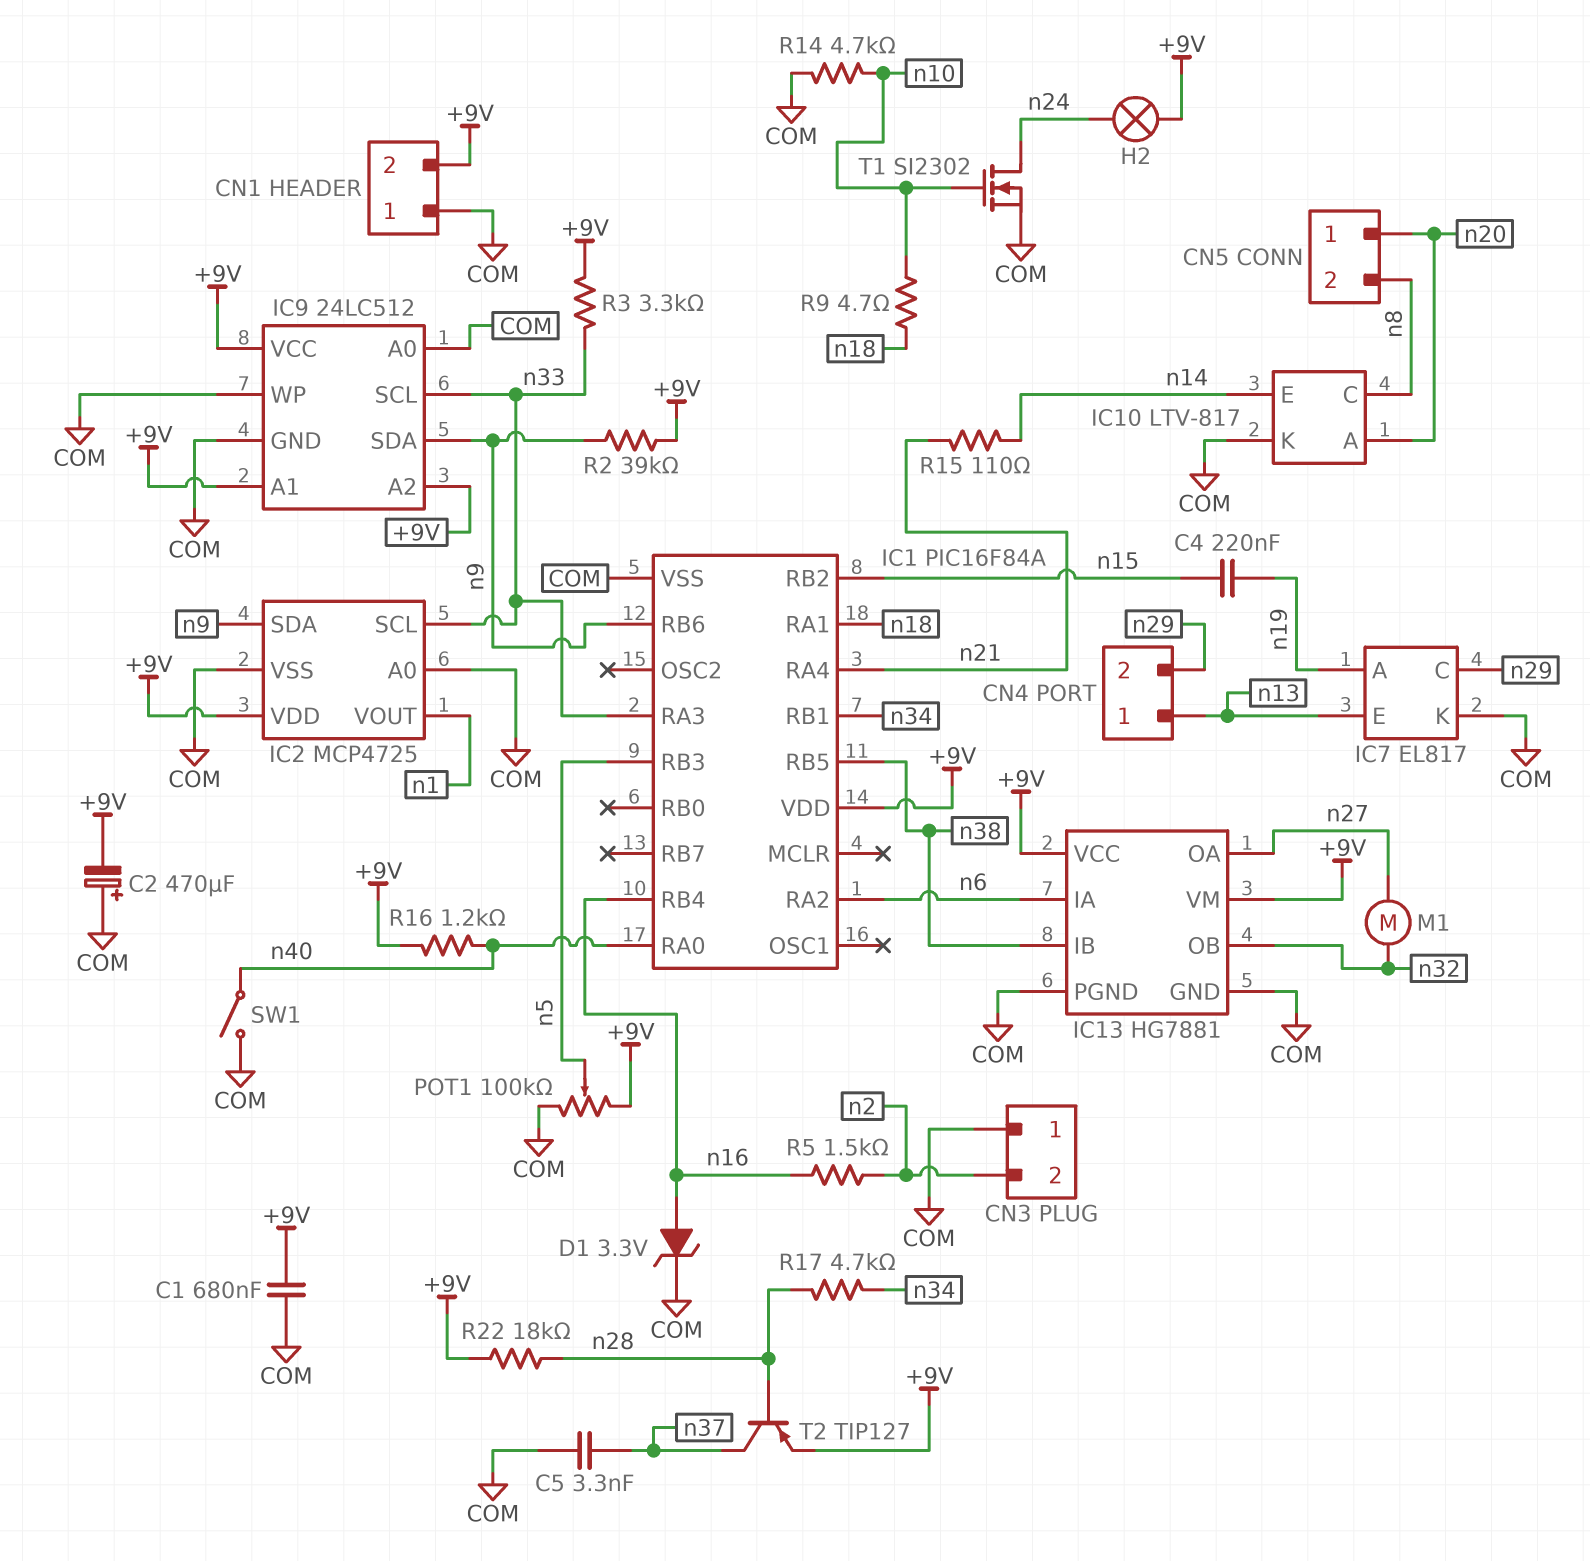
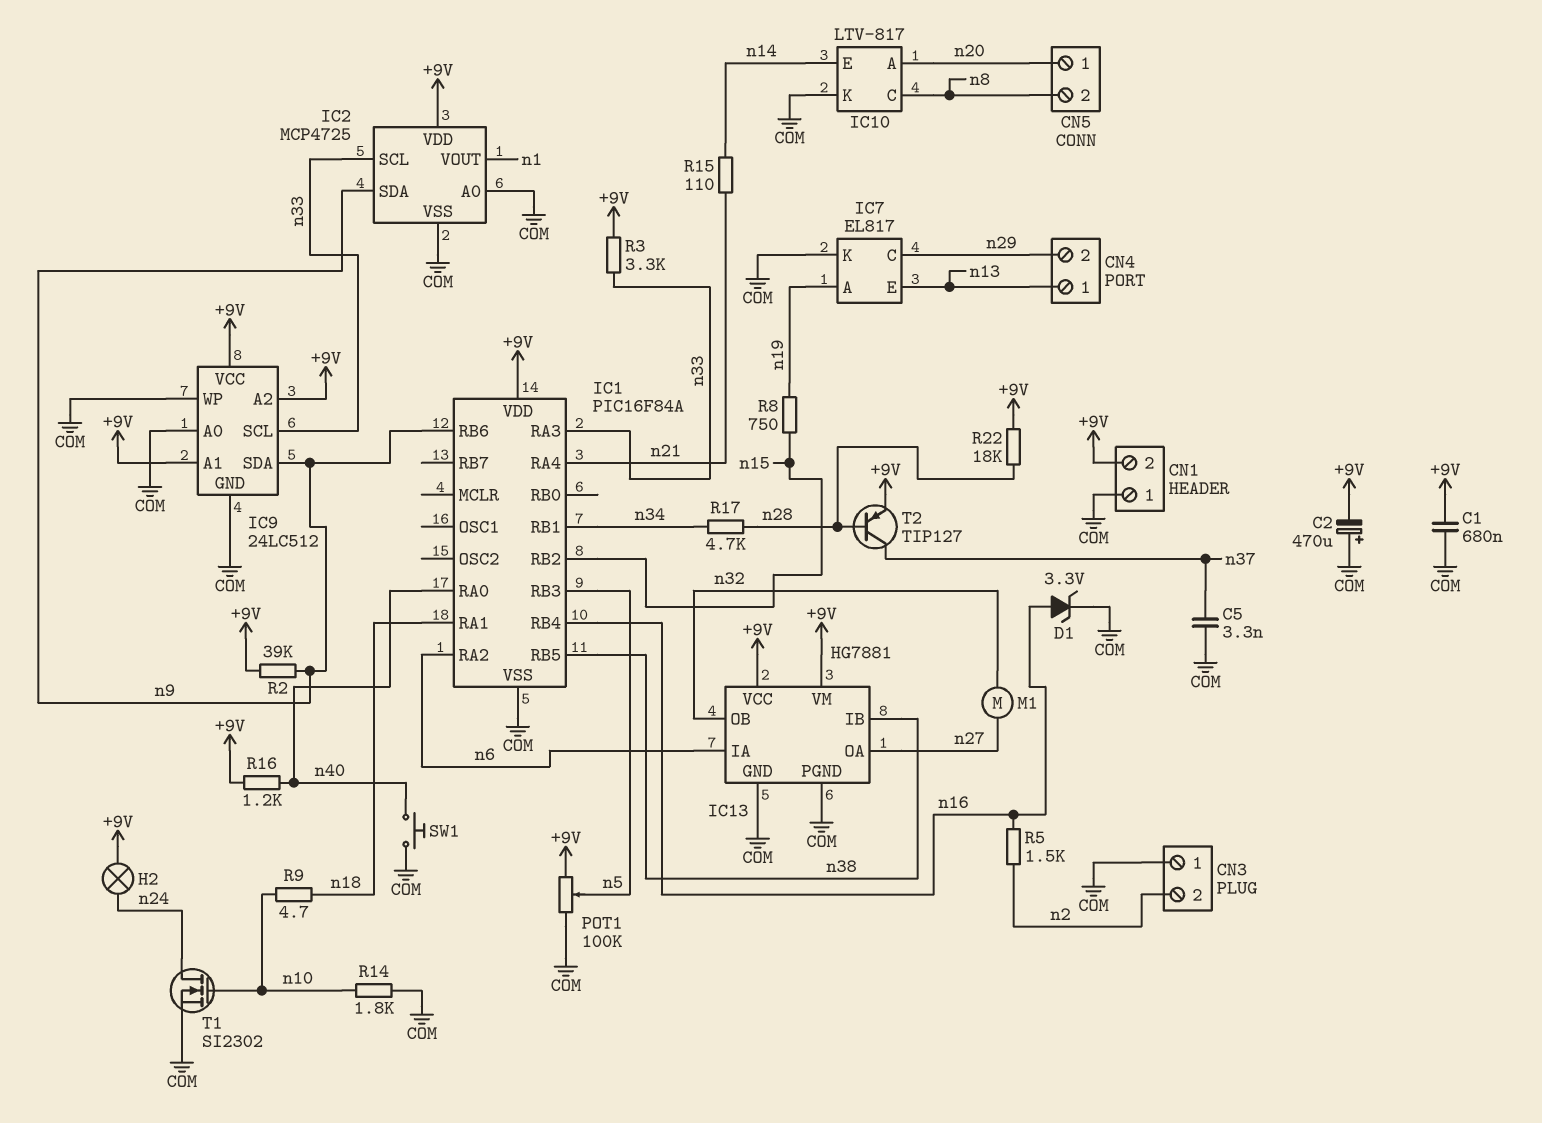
C4: 220nF (n15, n19) -> none
R8: none -> 750 (n15, n19)
R14: 4.7k (COM, n10) -> 1.8k (COM, n10)
SW1: switch (COM, n40) -> button (COM, n40)

